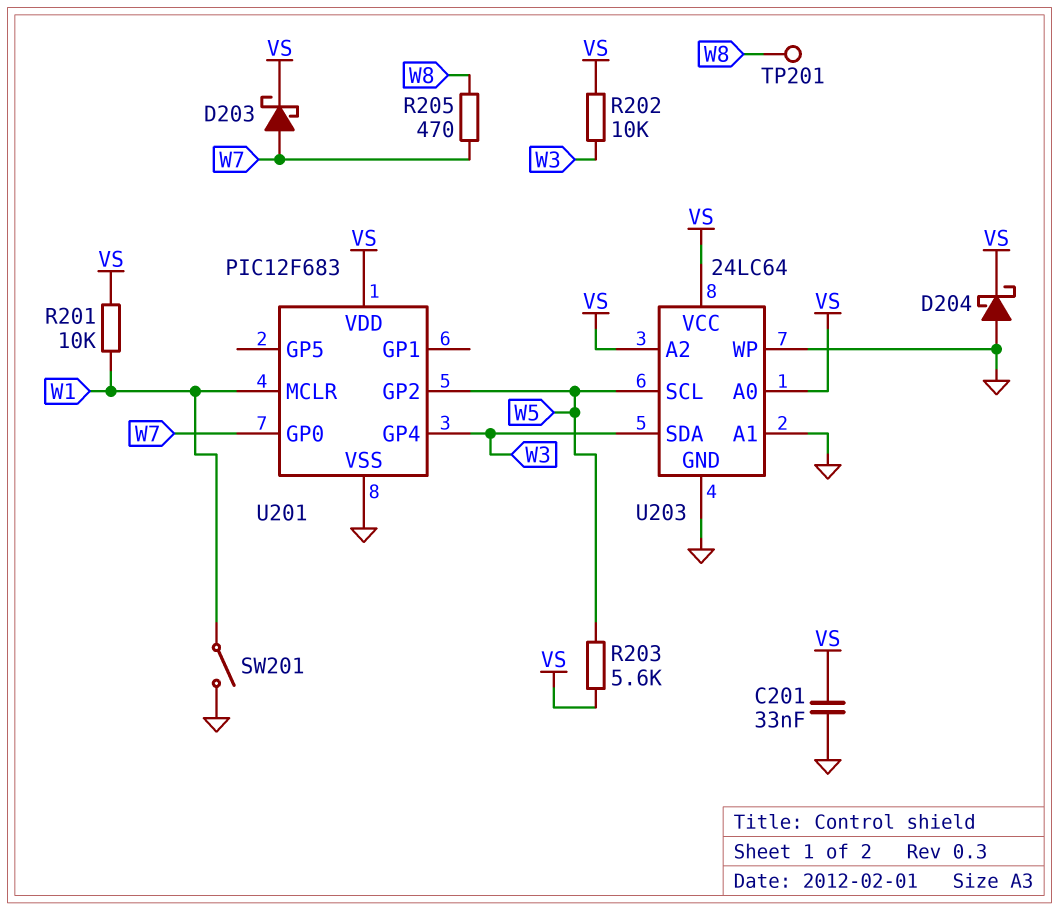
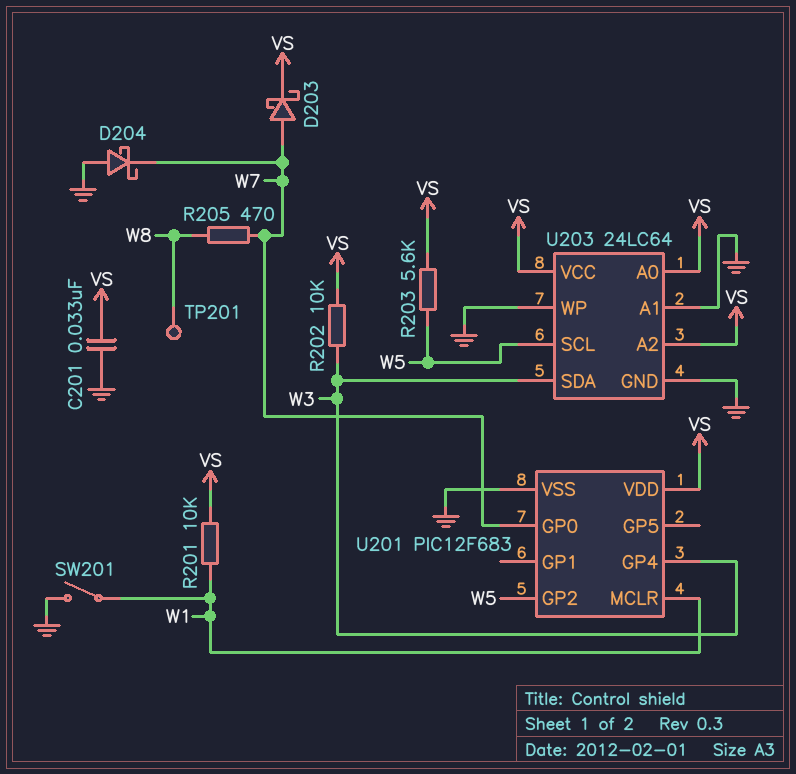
D204: schottky (A GND, K VS) -> schottky (A GND, K W7)

